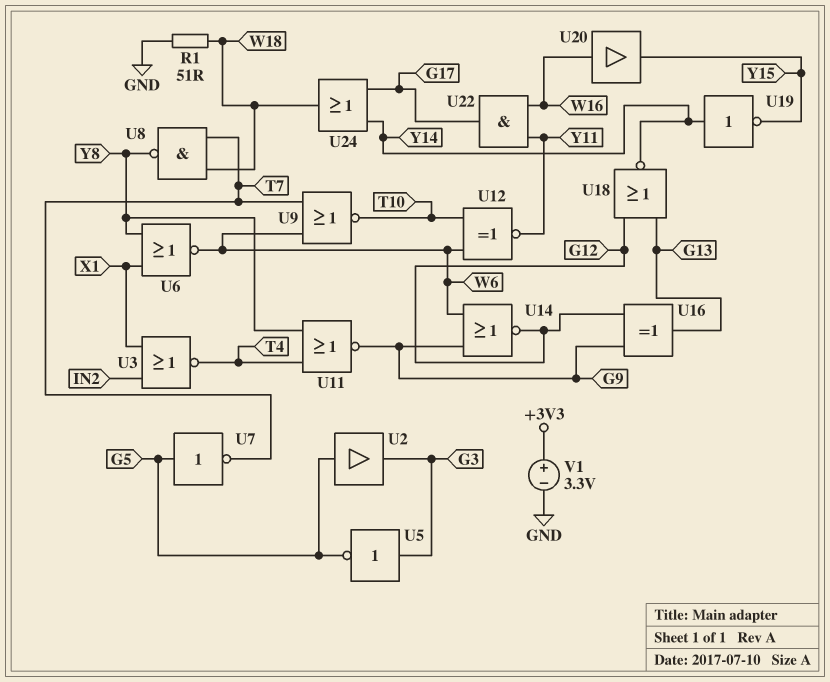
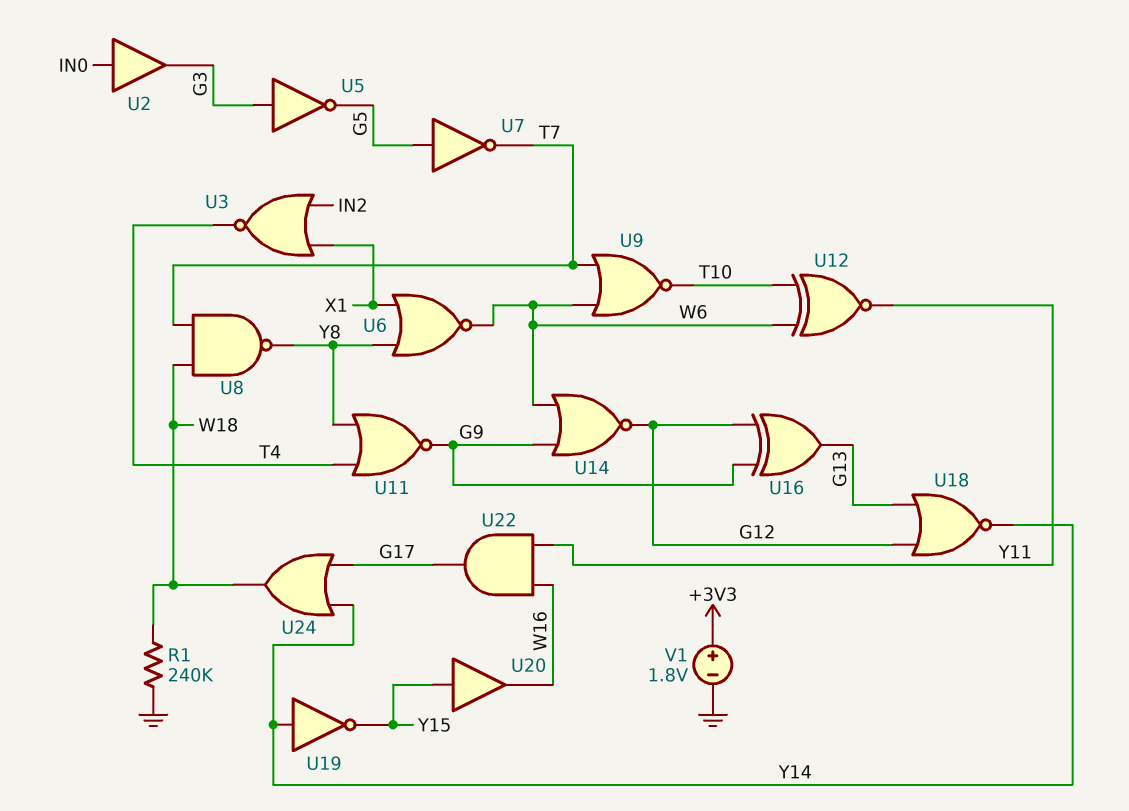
R1: 51 (GND, W18) -> 240k (GND, W18)
U2: buffer (in G5, out G3) -> buffer (in IN0, out G3)
U20: buffer (in W16, out Y15) -> buffer (in Y15, out W16)
V1: 3.3V (plus +3V3, minus GND) -> 1.8V (plus +3V3, minus GND)

